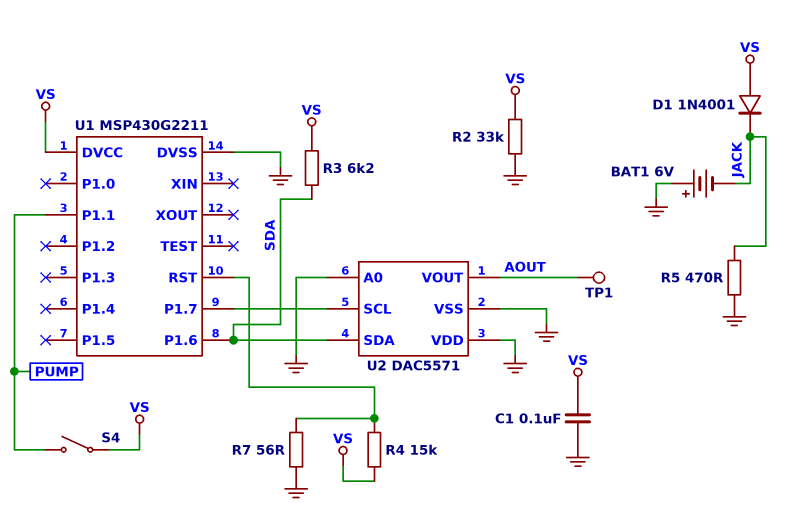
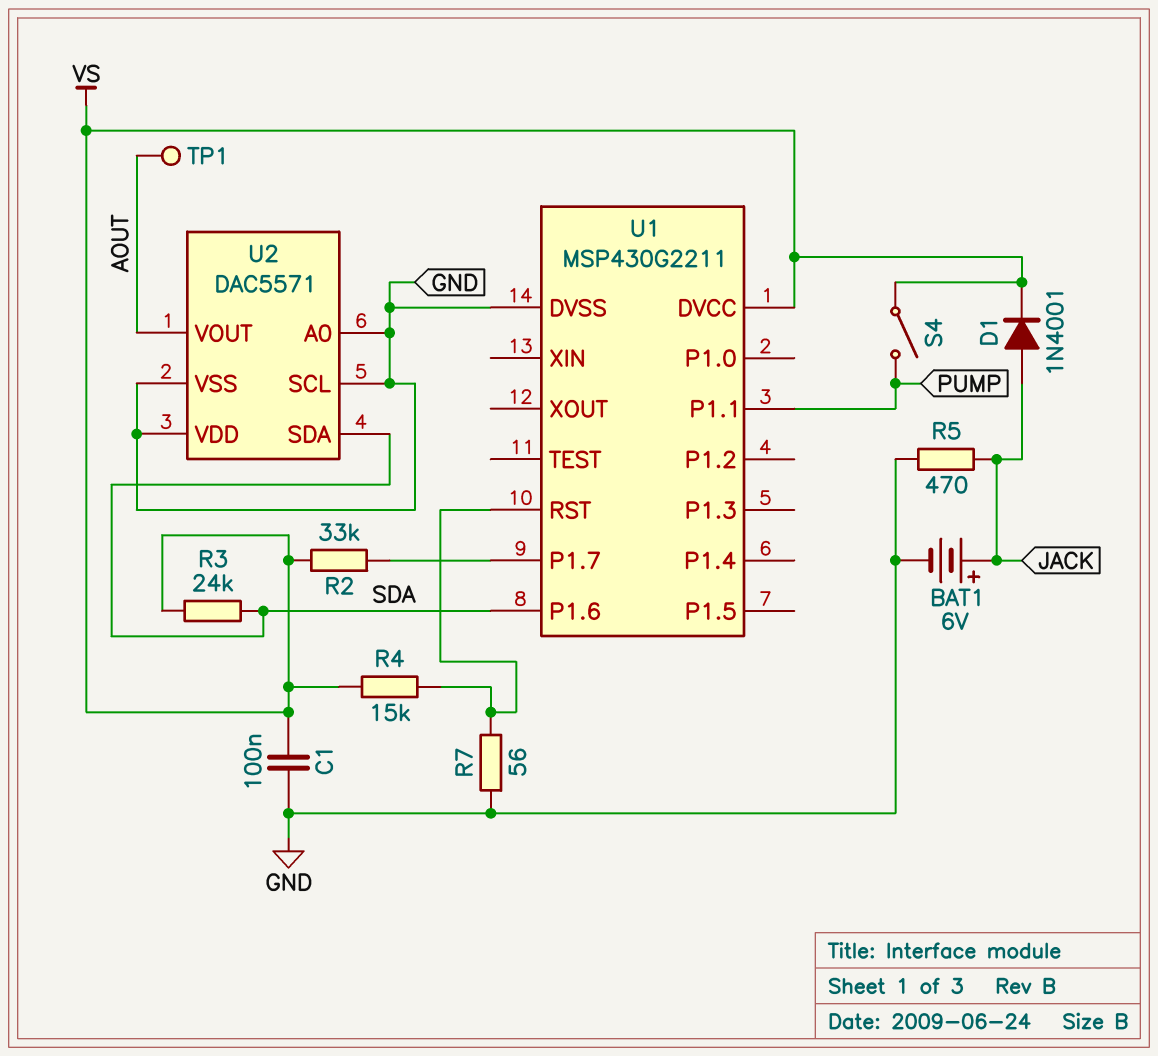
BAT1: 6V (plus GND, minus JACK) -> 6V (plus JACK, minus GND)
D1: diode 1N4001 (A VS, K JACK) -> diode 1N4001 (A JACK, K VS)
R2: 33k (GND, VS) -> 33k (U1/P1.7, VS)
R3: 6.2k (SDA, VS) -> 24k (SDA, VS)
U2 pin SCL: U1/P1.7 -> GND

